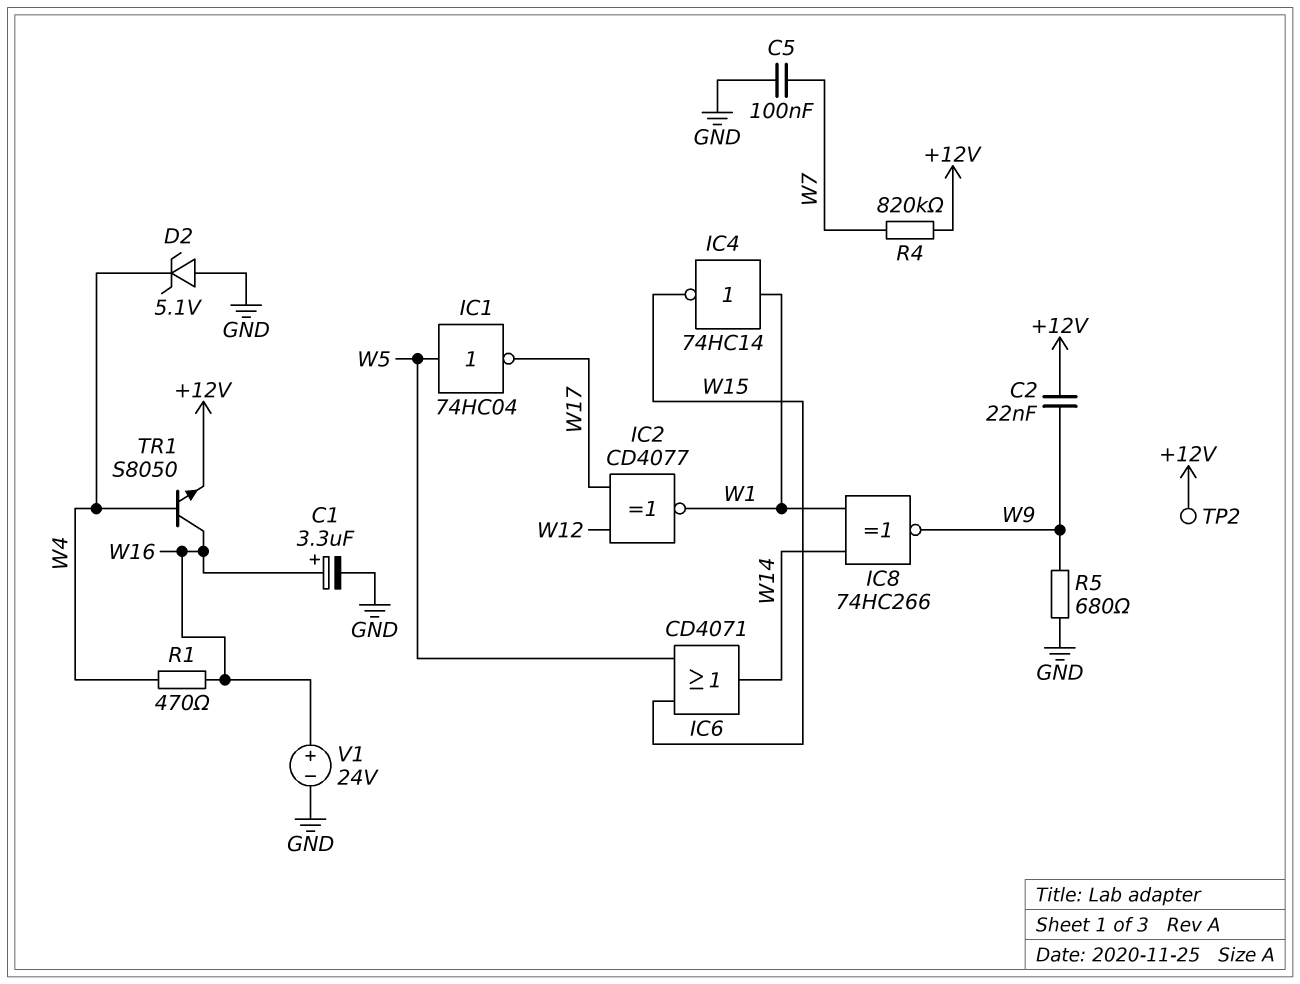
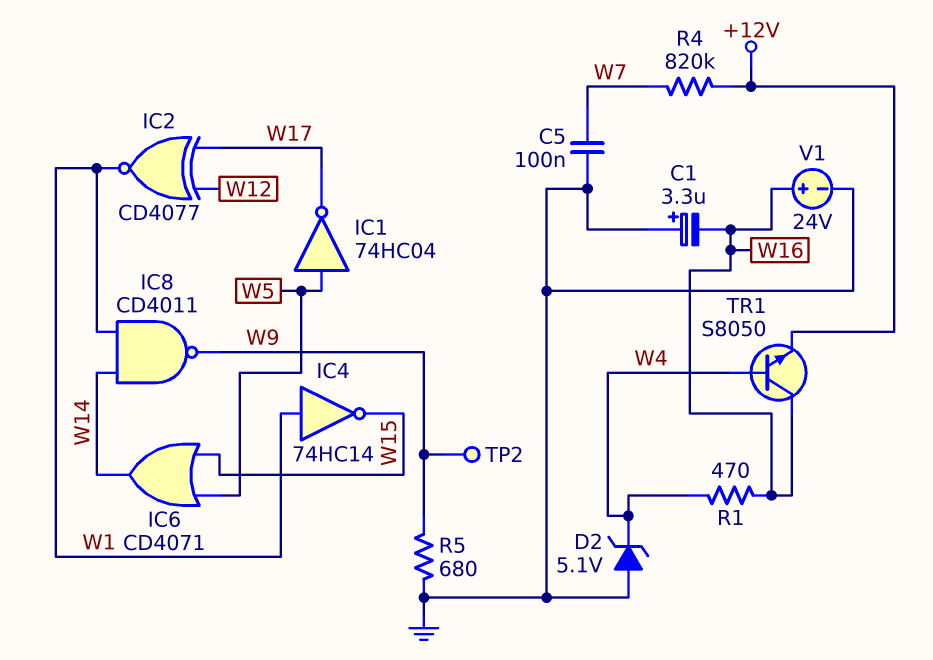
C1: 3.3uF (plus W16, minus GND) -> 3.3uF (plus GND, minus W16)
C2: 22nF (+12V, W9) -> none
IC8: XNOR 74HC266 (in W1, in W14, out W9) -> NAND CD4011 (in W1, in W14, out W9)
TP2: test point (+12V) -> test point (W9)

